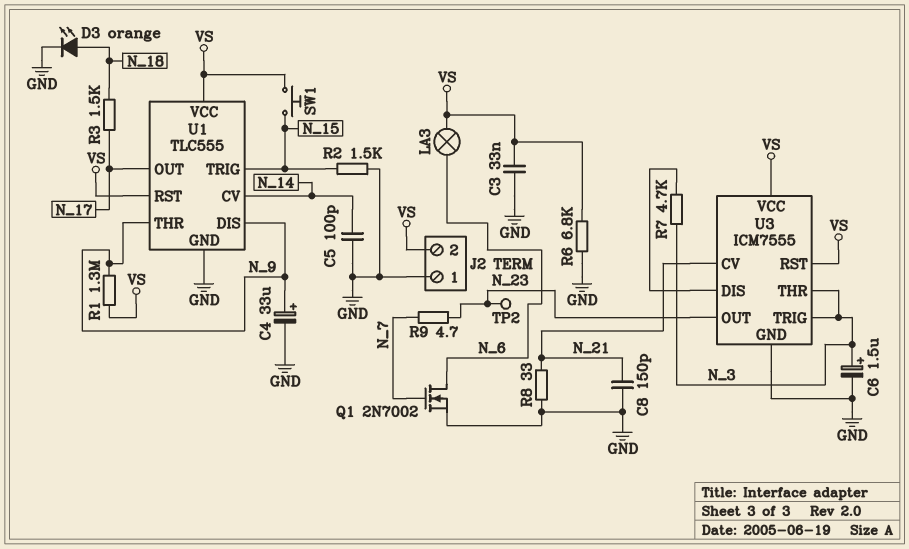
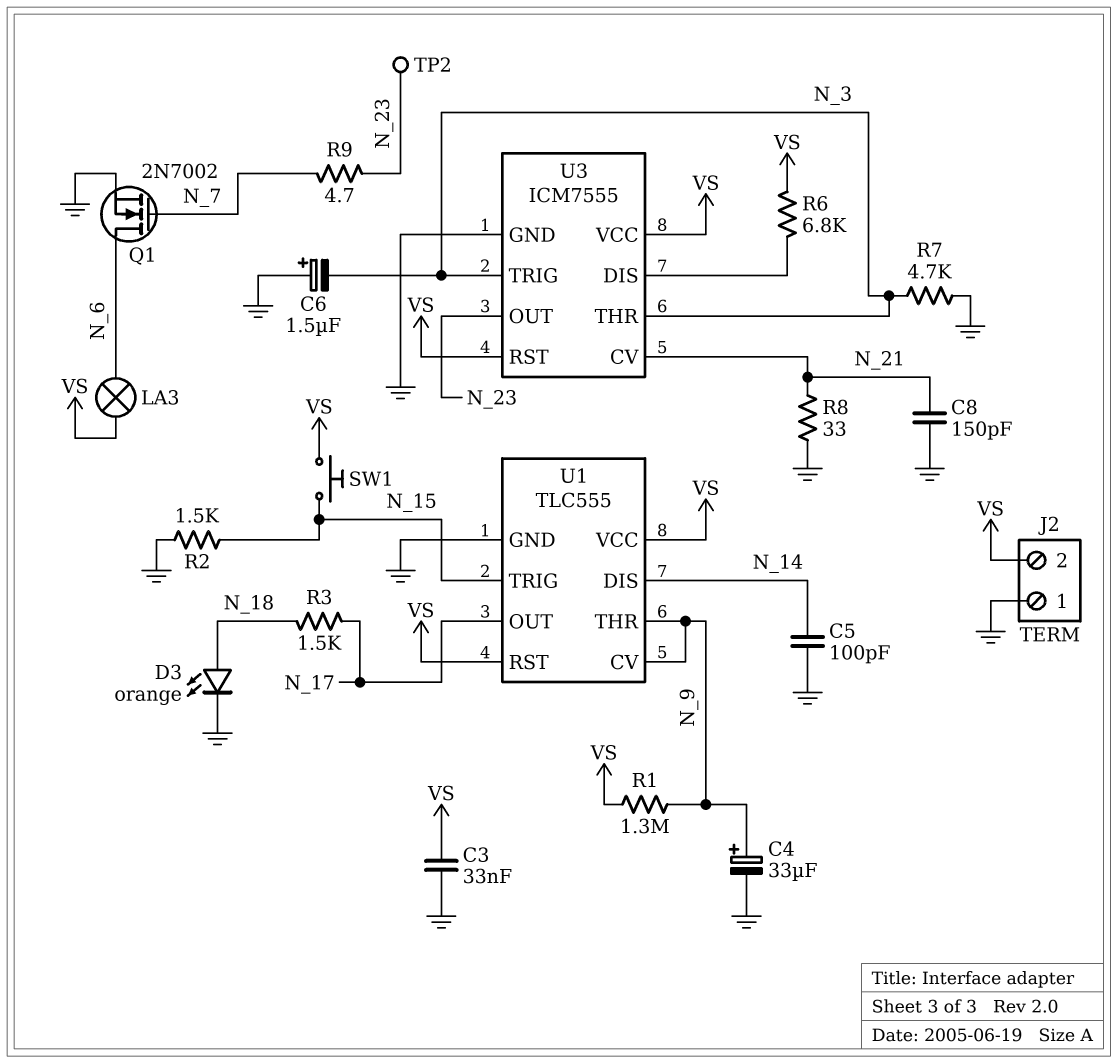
C6: 1.5uF (plus N_3, minus GND) -> 1.5uF (plus GND, minus N_3)
R6: 6.8k (GND, VS) -> 6.8k (U3/DIS, VS)
R7: 4.7k (N_3, U3/DIS) -> 4.7k (GND, N_3)
U1 pin CV: N_14 -> N_9
U1 pin DIS: N_9 -> N_14

